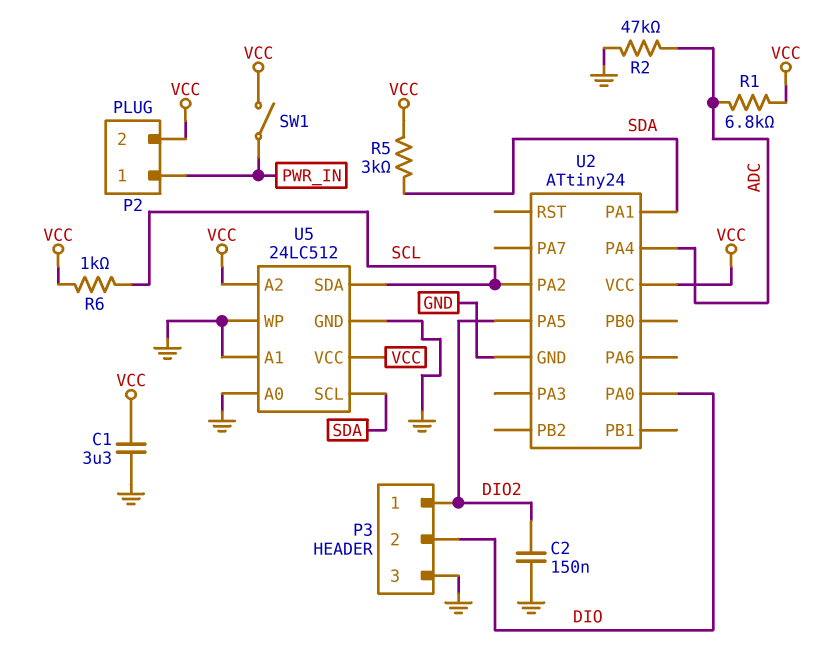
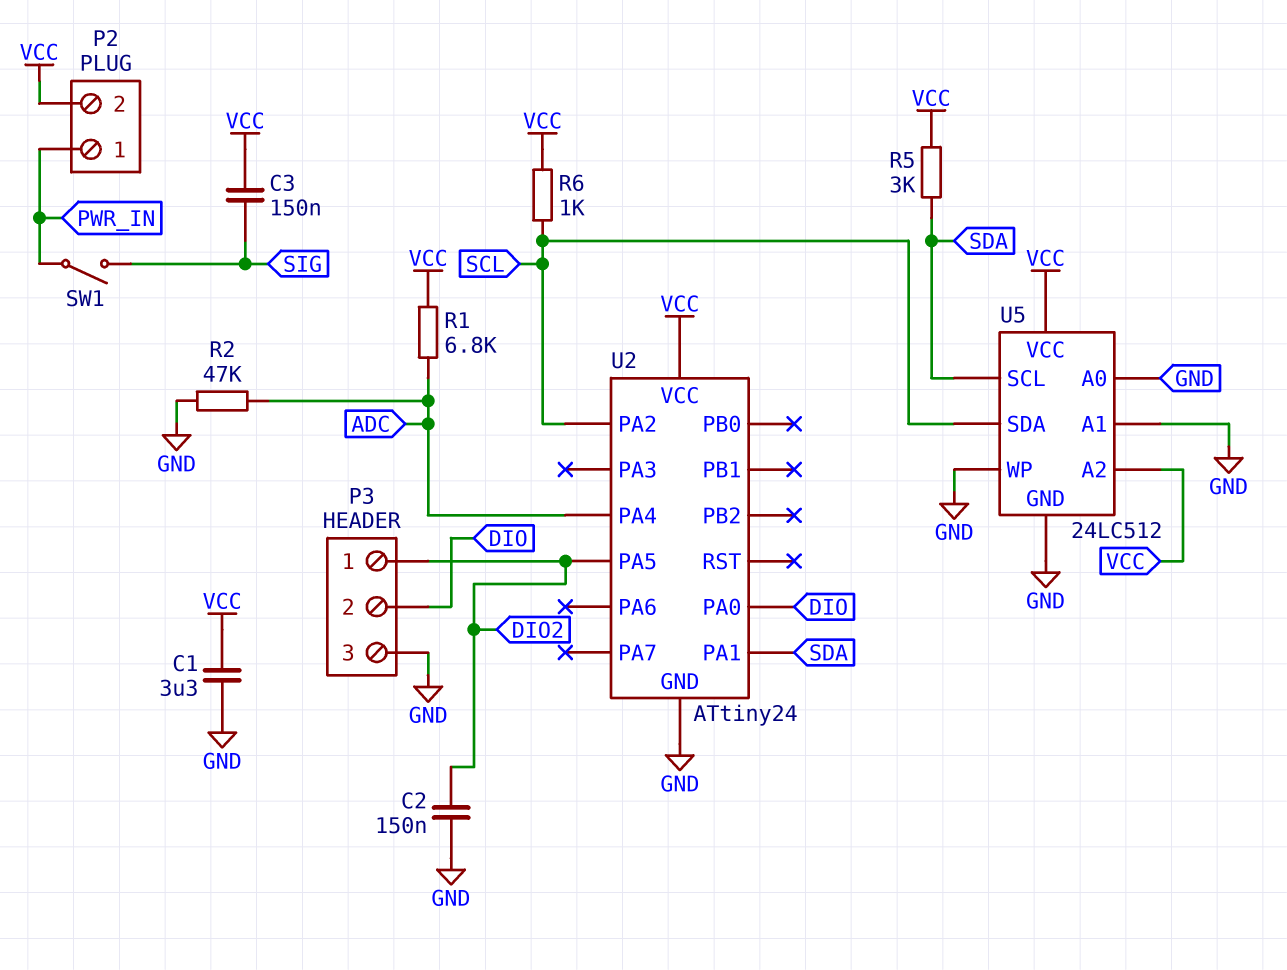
C3: none -> 150nF (SIG, VCC)
SW1: switch (PWR_IN, VCC) -> switch (PWR_IN, SIG)

